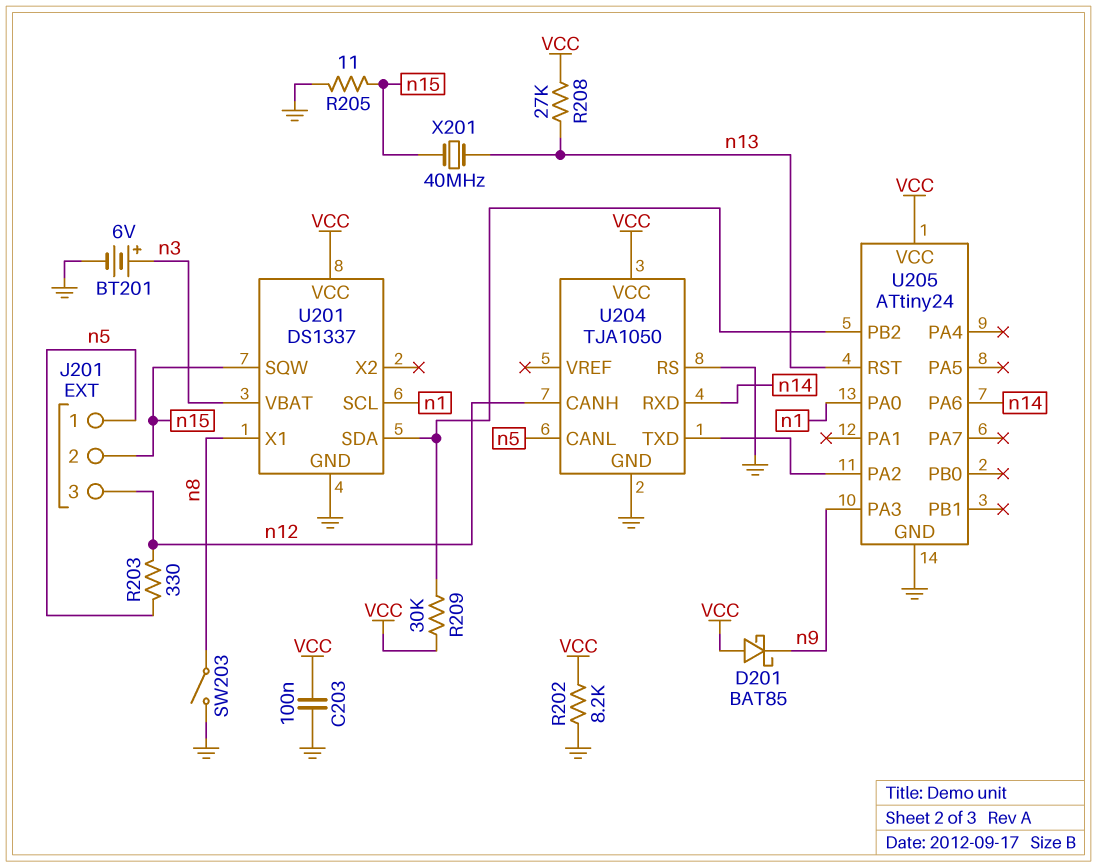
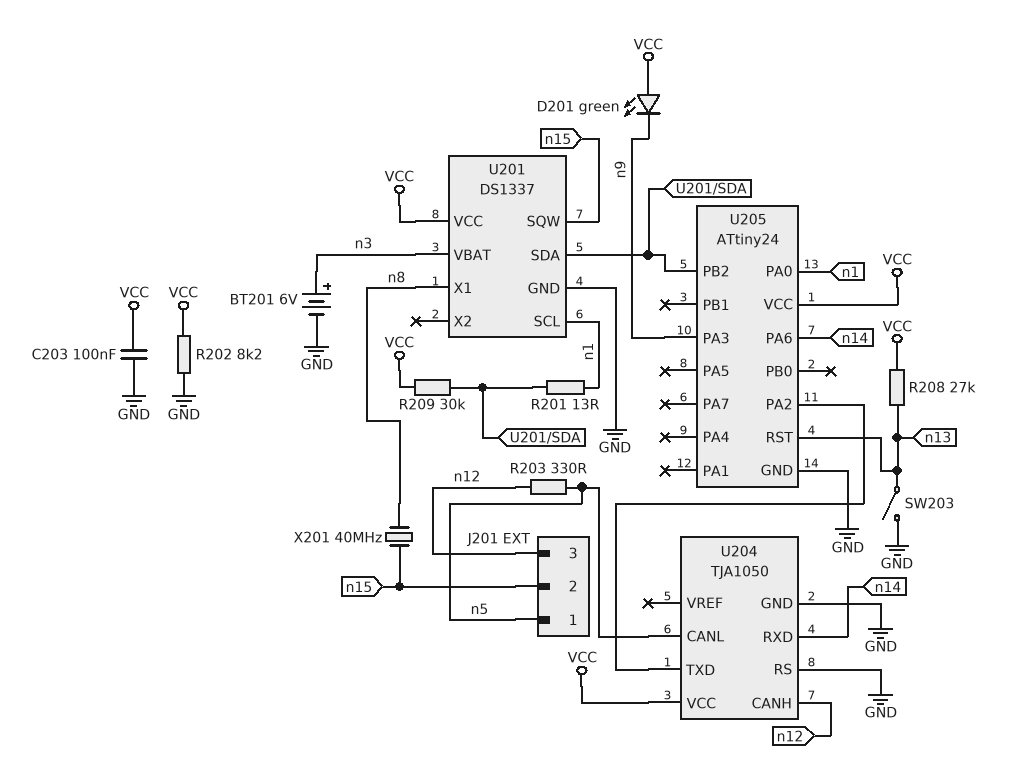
D201: schottky BAT85 (A VCC, K n9) -> LED green (A VCC, K n9)
R201: none -> 13 (U201/SDA, n1)
R205: 11 (GND, n15) -> none
SW203: switch (GND, n8) -> switch (GND, n13)
X201: 40MHz (n13, n15) -> 40MHz (n8, n15)

